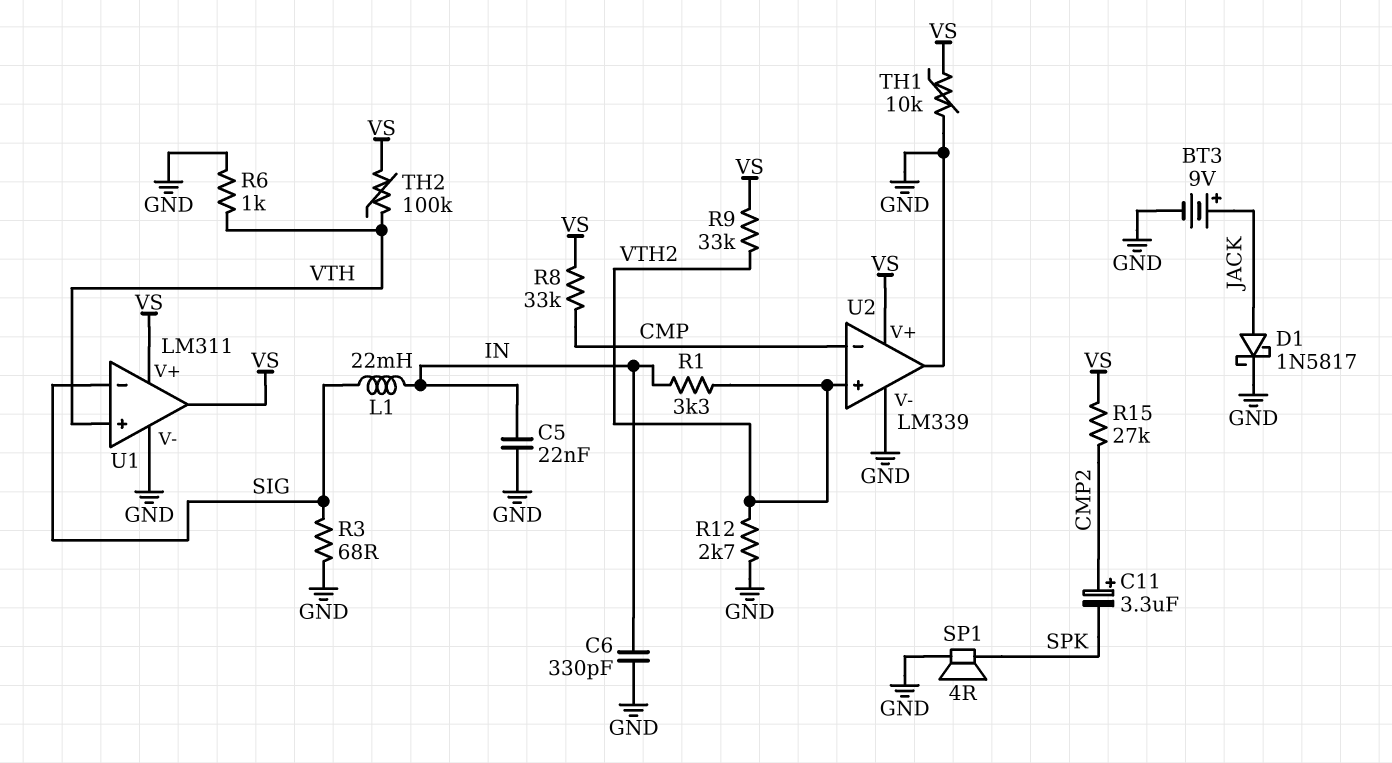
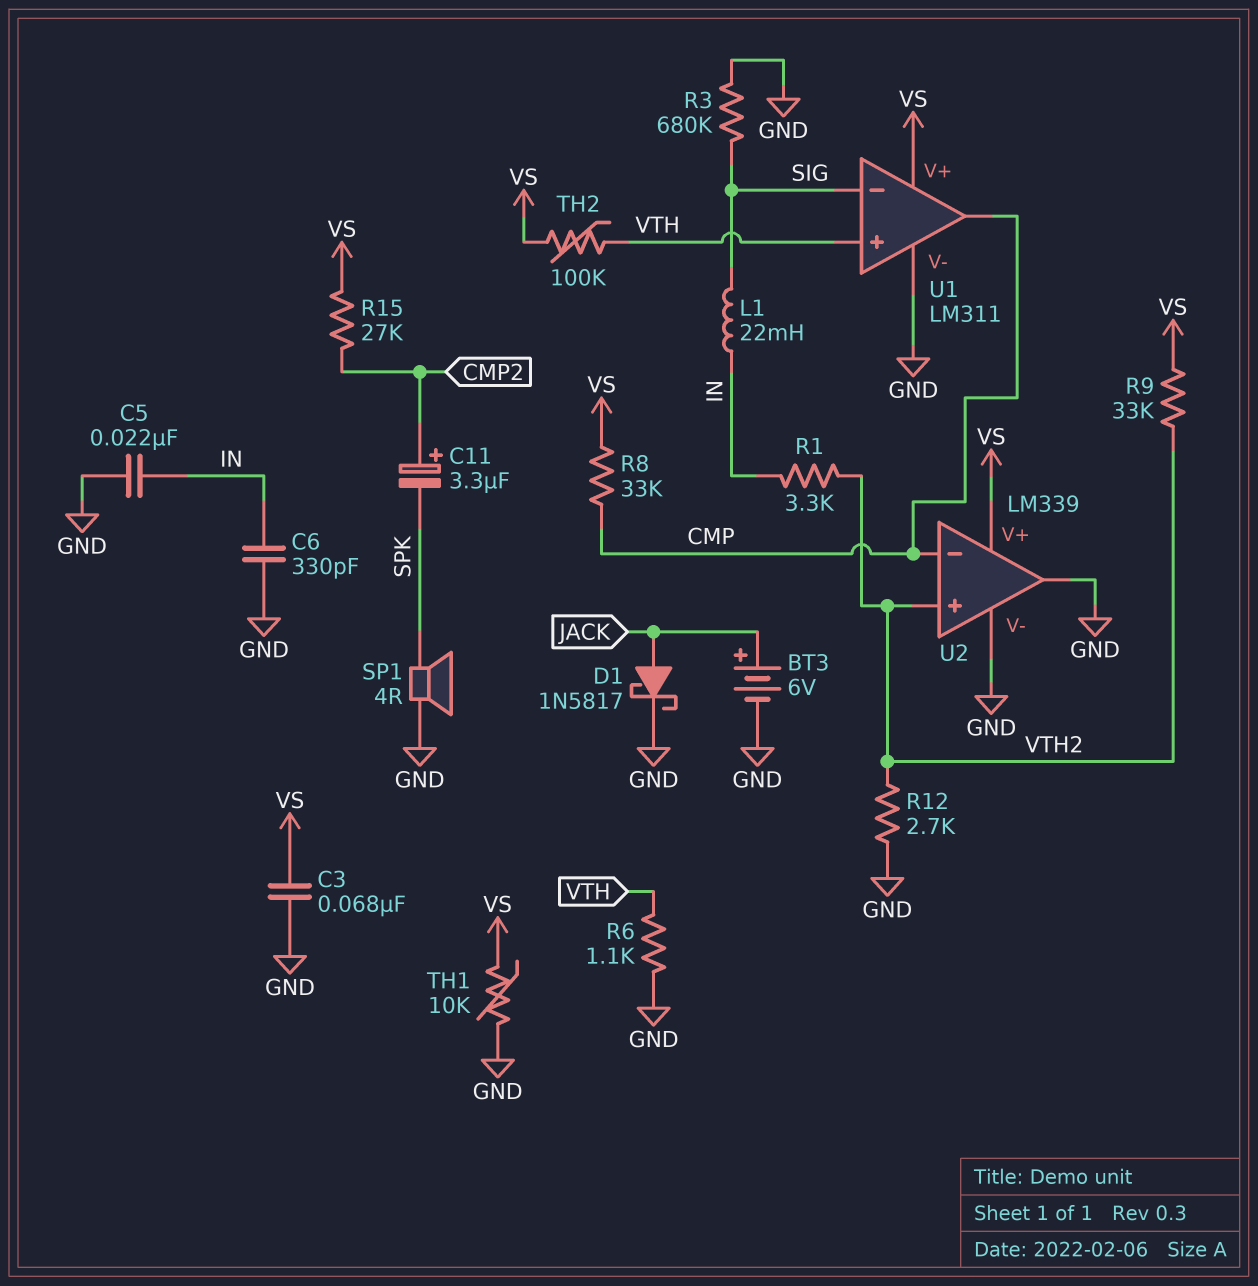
BT3: 9V (plus JACK, minus GND) -> 6V (plus JACK, minus GND)
C3: none -> 68nF (GND, VS)
R3: 68 (GND, SIG) -> 680k (GND, SIG)
R6: 1k (GND, VTH) -> 1.1k (GND, VTH)
U1 pin out: VS -> CMP

